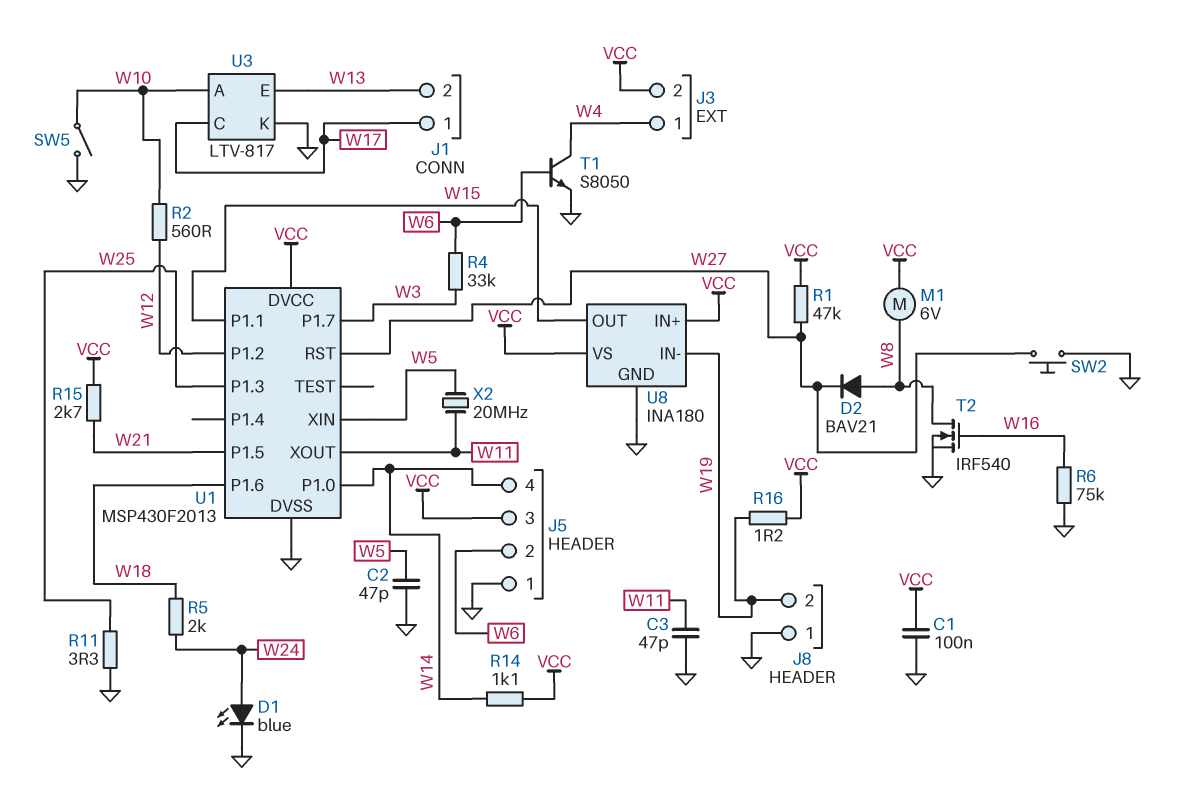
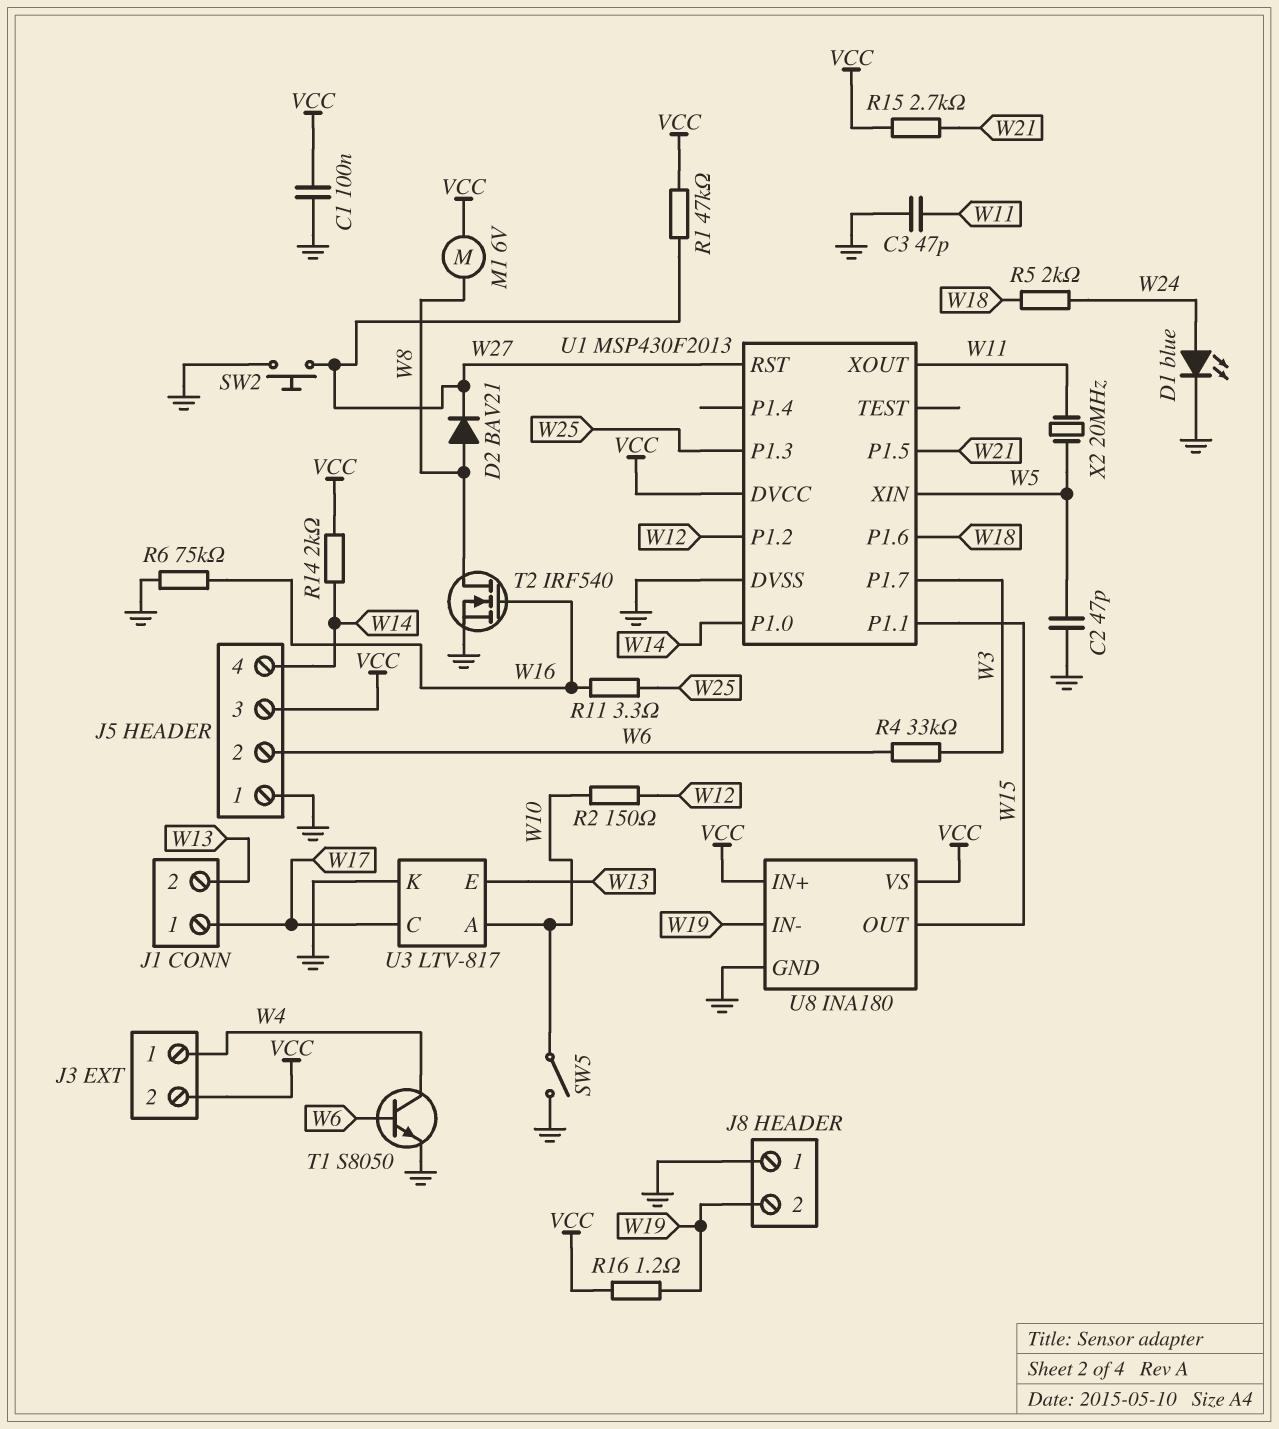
R2: 560 (W10, W12) -> 150 (W10, W12)
R11: 3.3 (GND, W25) -> 3.3 (W16, W25)
R14: 1.1k (VCC, W14) -> 2k (VCC, W14)

